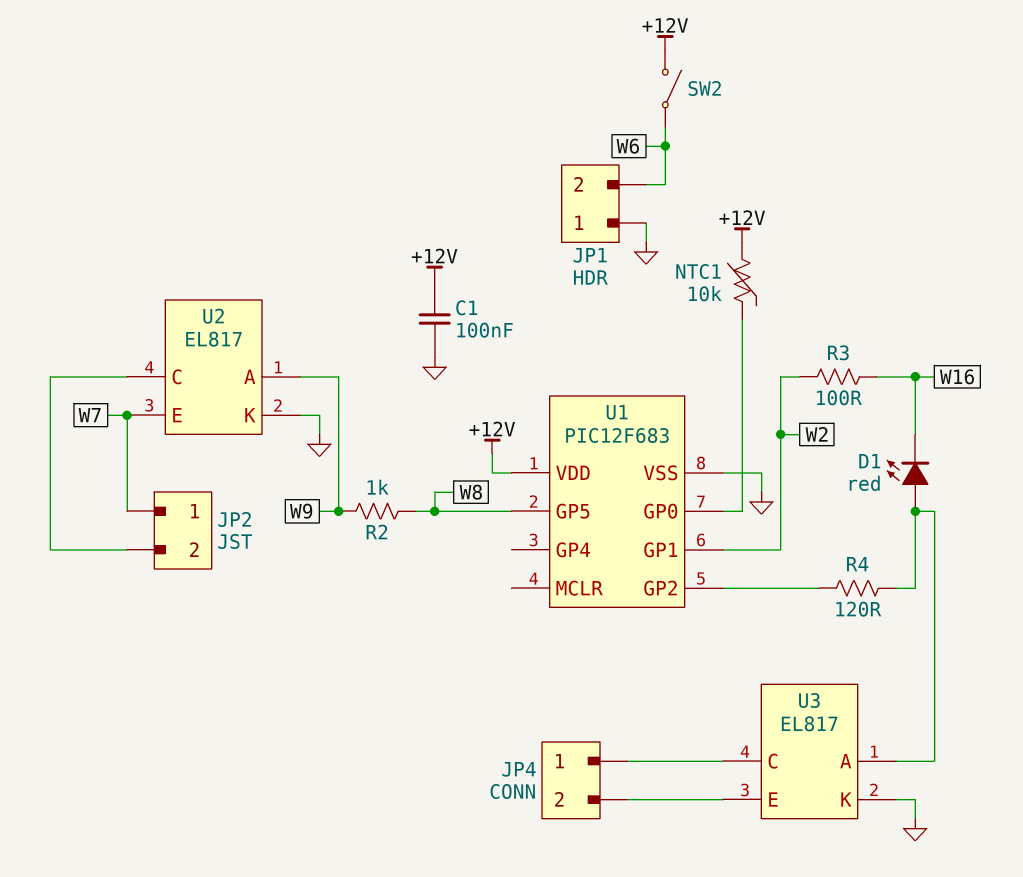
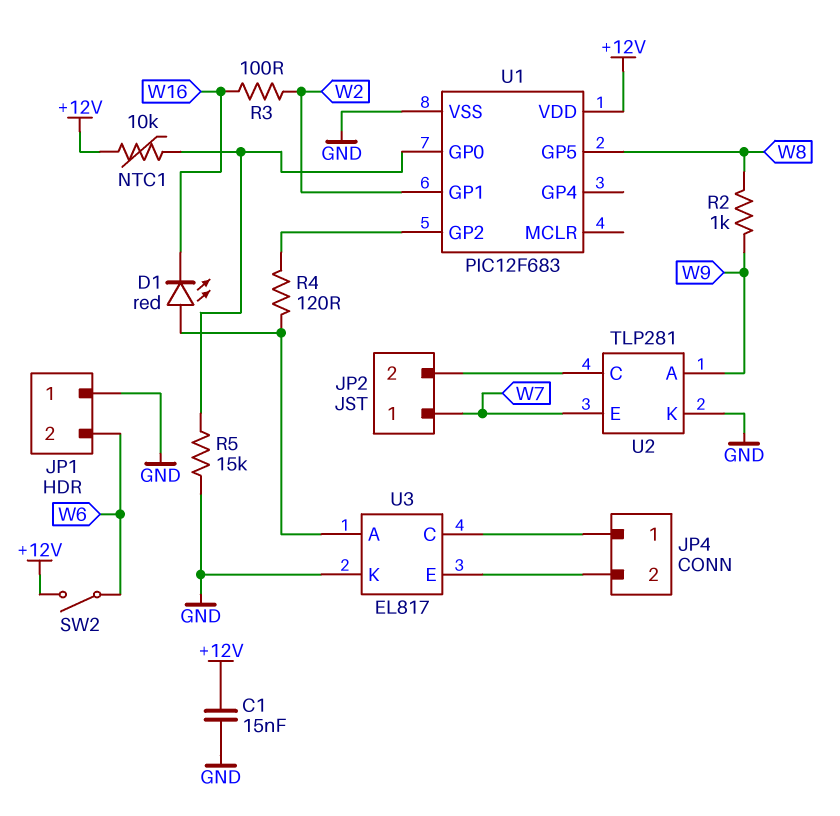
C1: 100nF (+12V, GND) -> 15nF (+12V, GND)
R5: none -> 15k (GND, U1/GP0)
U2: EL817 -> TLP281

